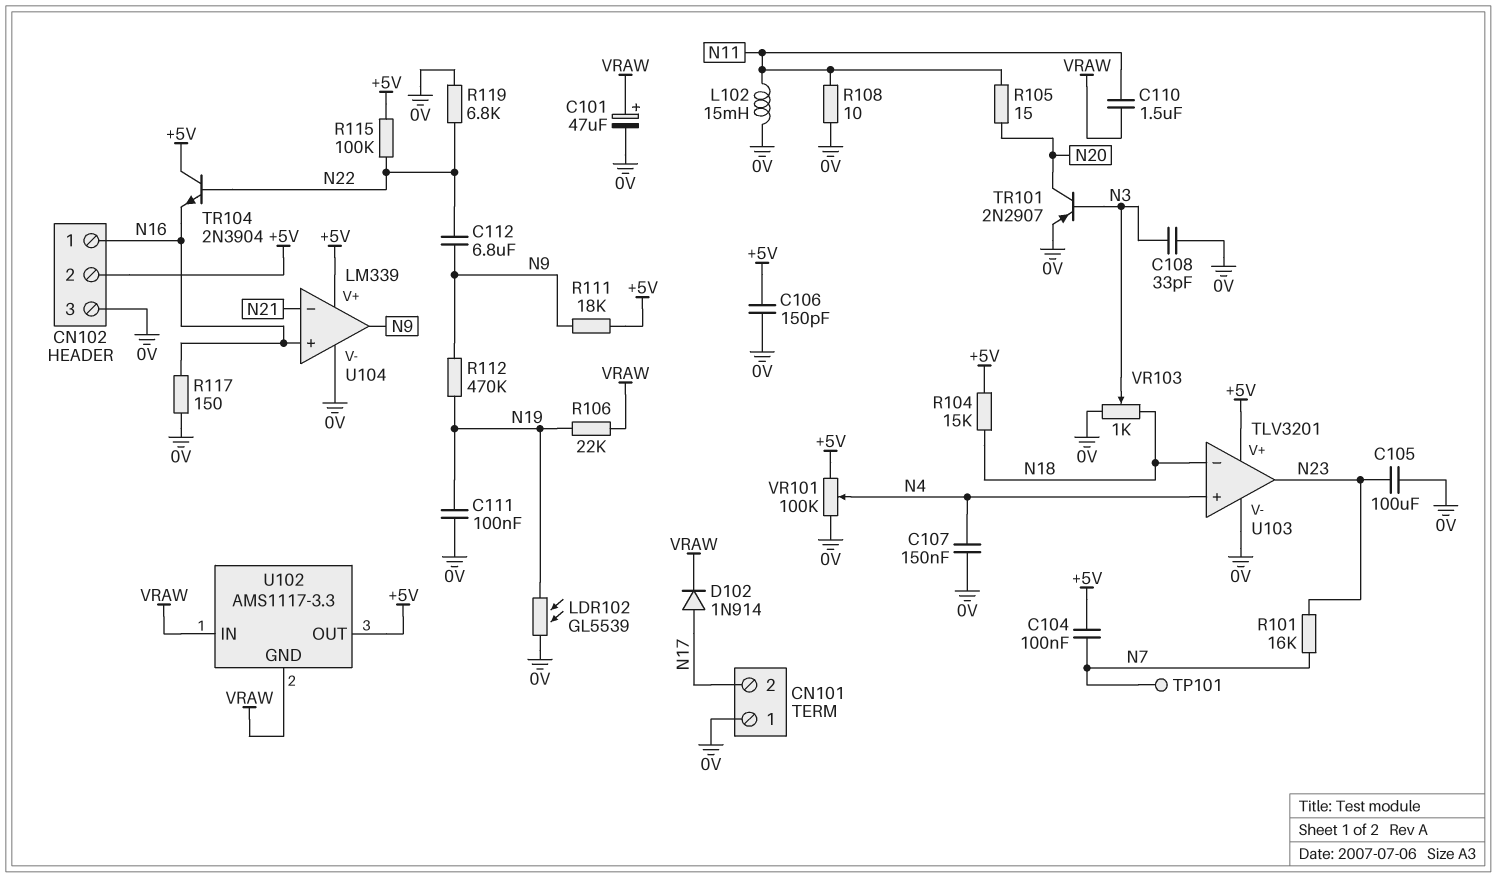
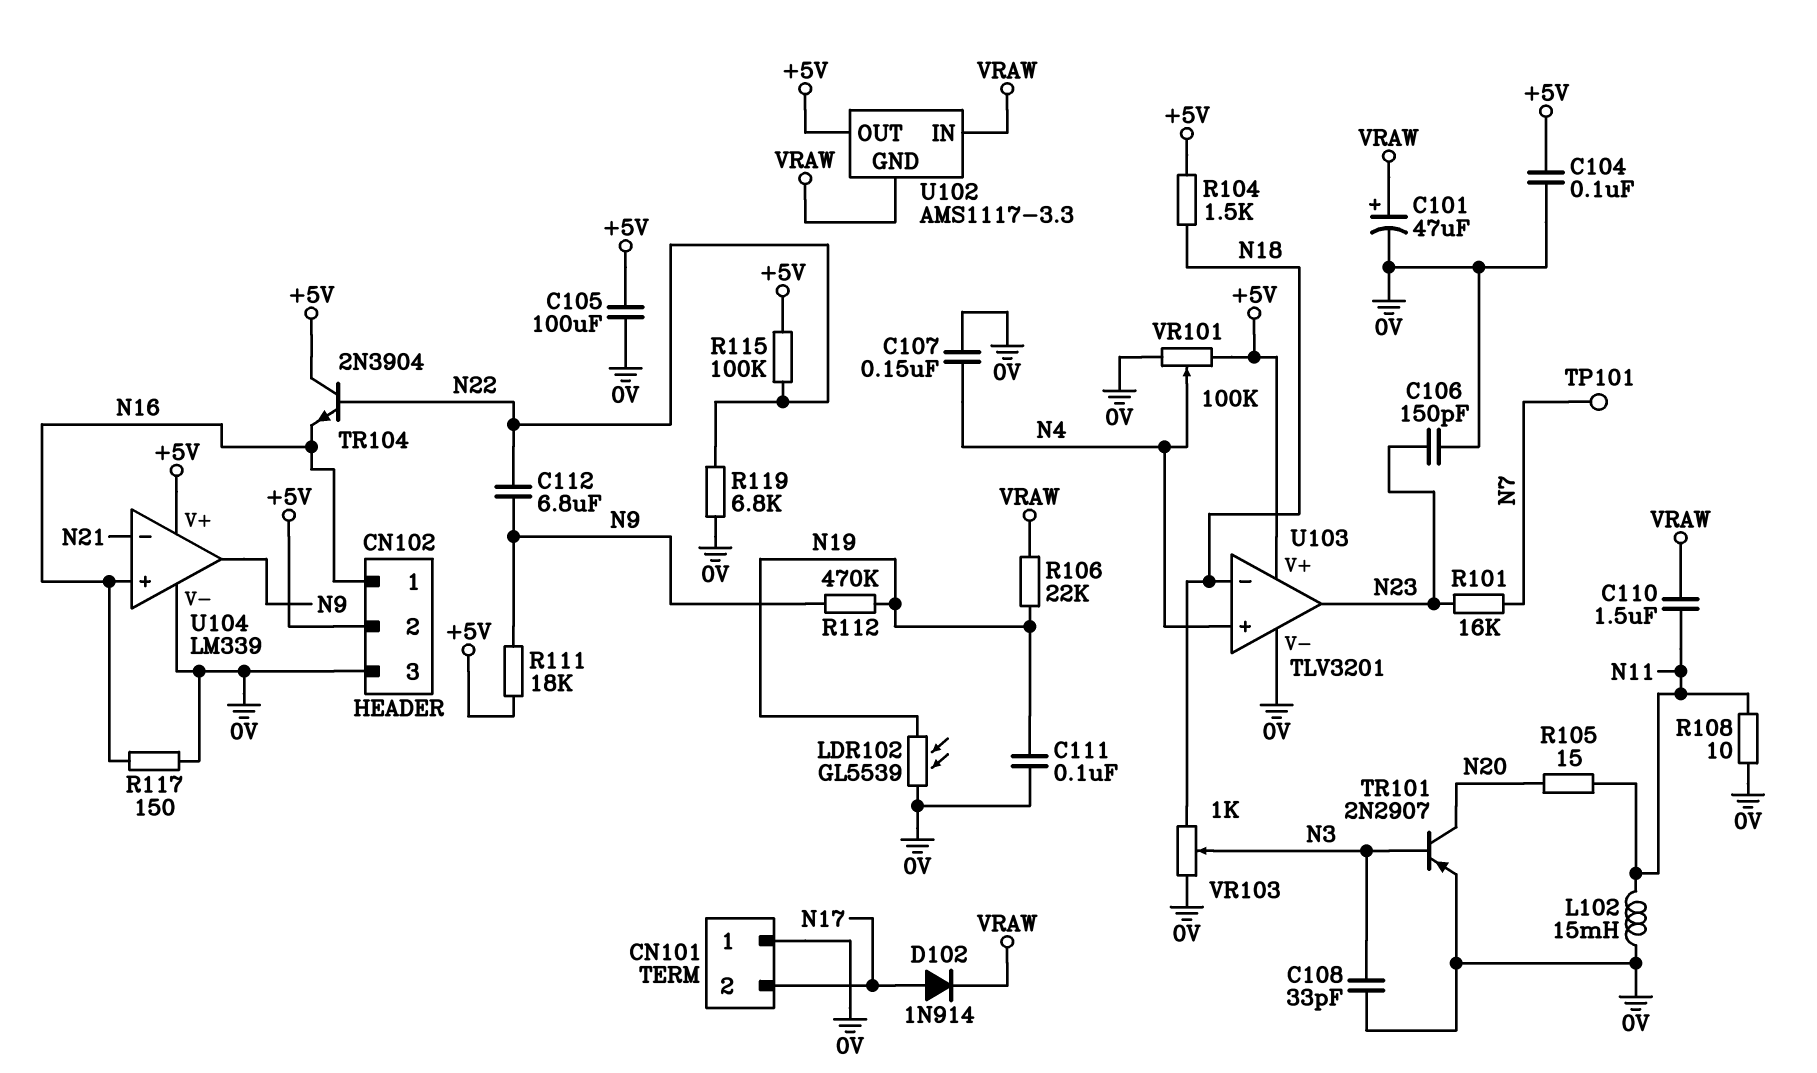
C104: 100nF (+5V, N7) -> 100nF (+5V, 0V)
C105: 100uF (0V, N23) -> 100uF (+5V, 0V)
C106: 150pF (+5V, 0V) -> 150pF (0V, N23)
R104: 15k (+5V, N18) -> 1.5k (+5V, N18)

